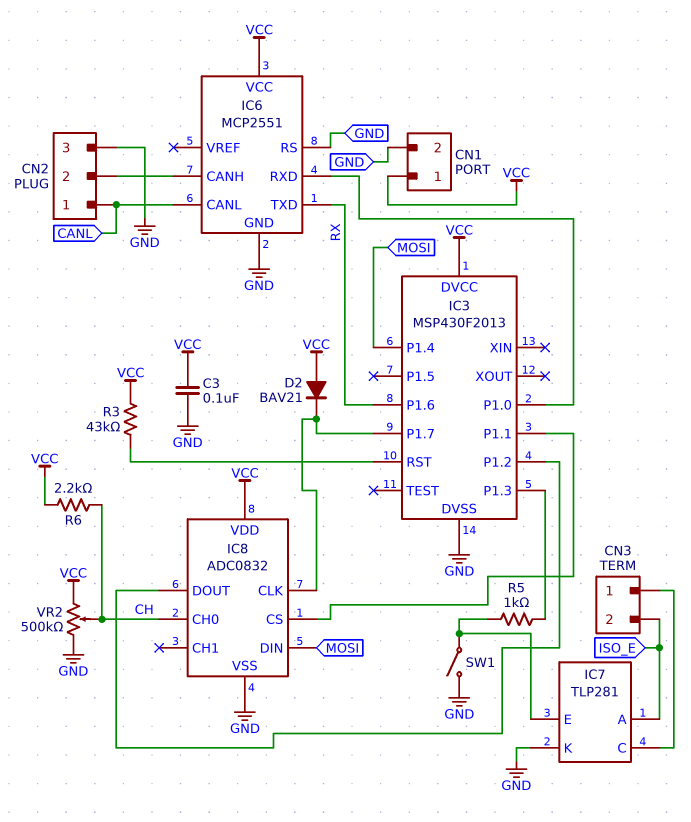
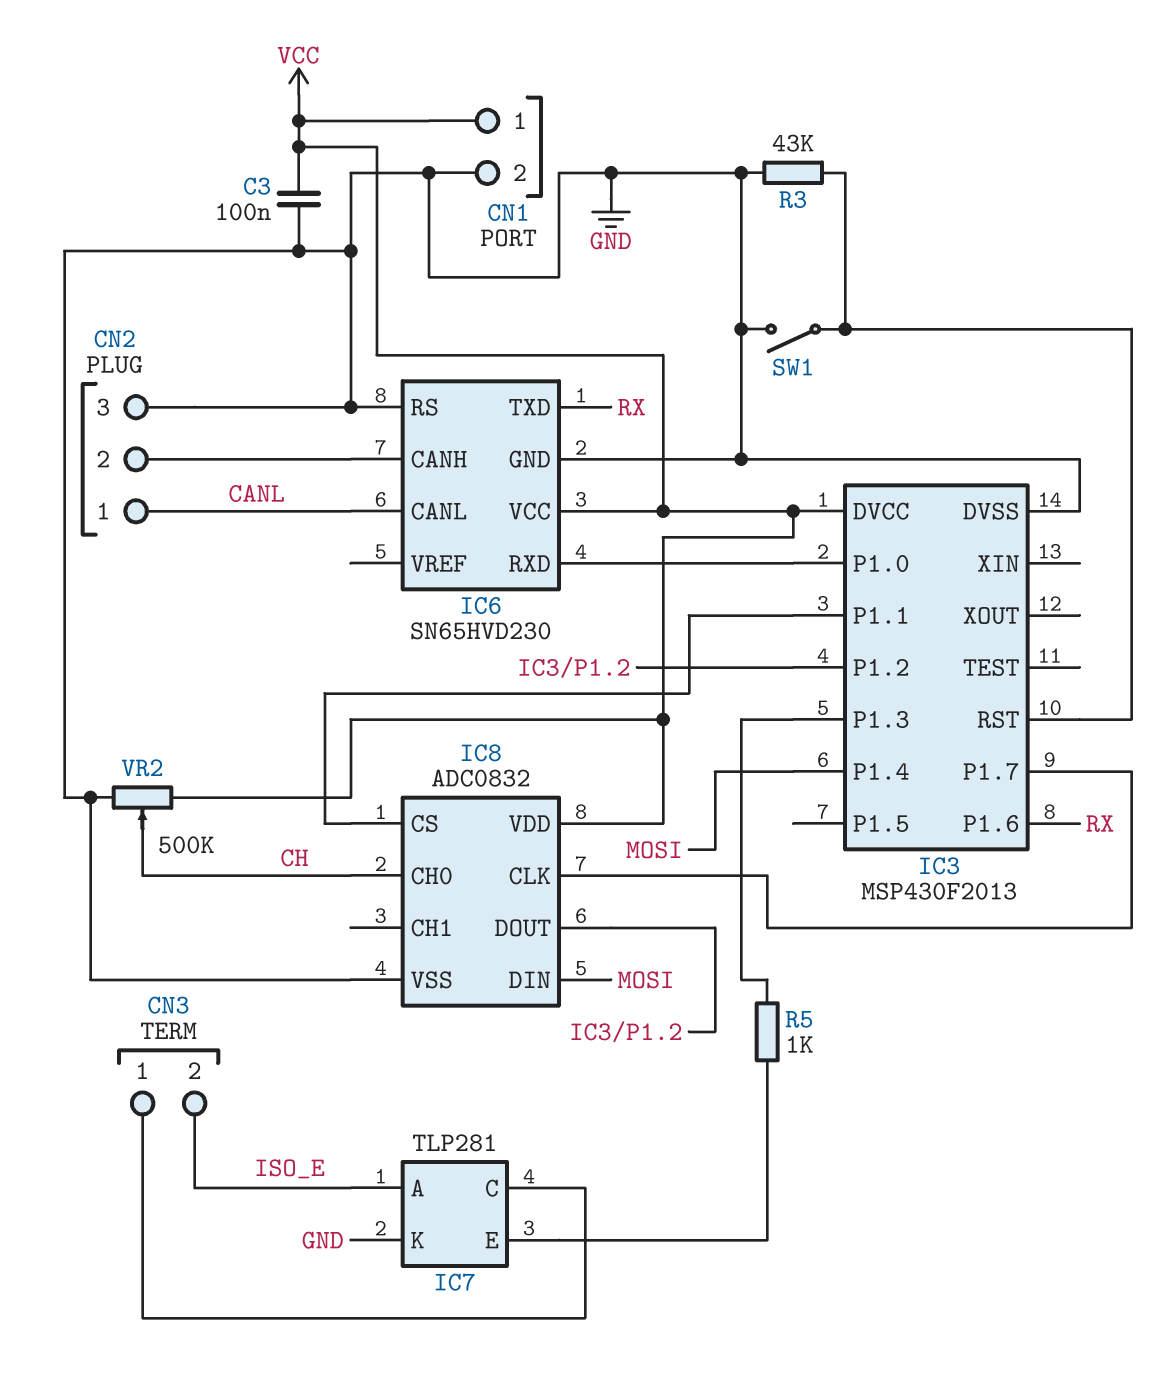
D2: diode BAV21 (A VCC, K IC3/P1.7) -> none
IC6: MCP2551 -> SN65HVD230
R3: 43k (IC3/RST, VCC) -> 43k (GND, IC3/RST)
R6: 2.2k (CH, VCC) -> none
SW1: switch (GND, IC7/E) -> switch (GND, IC3/RST)

